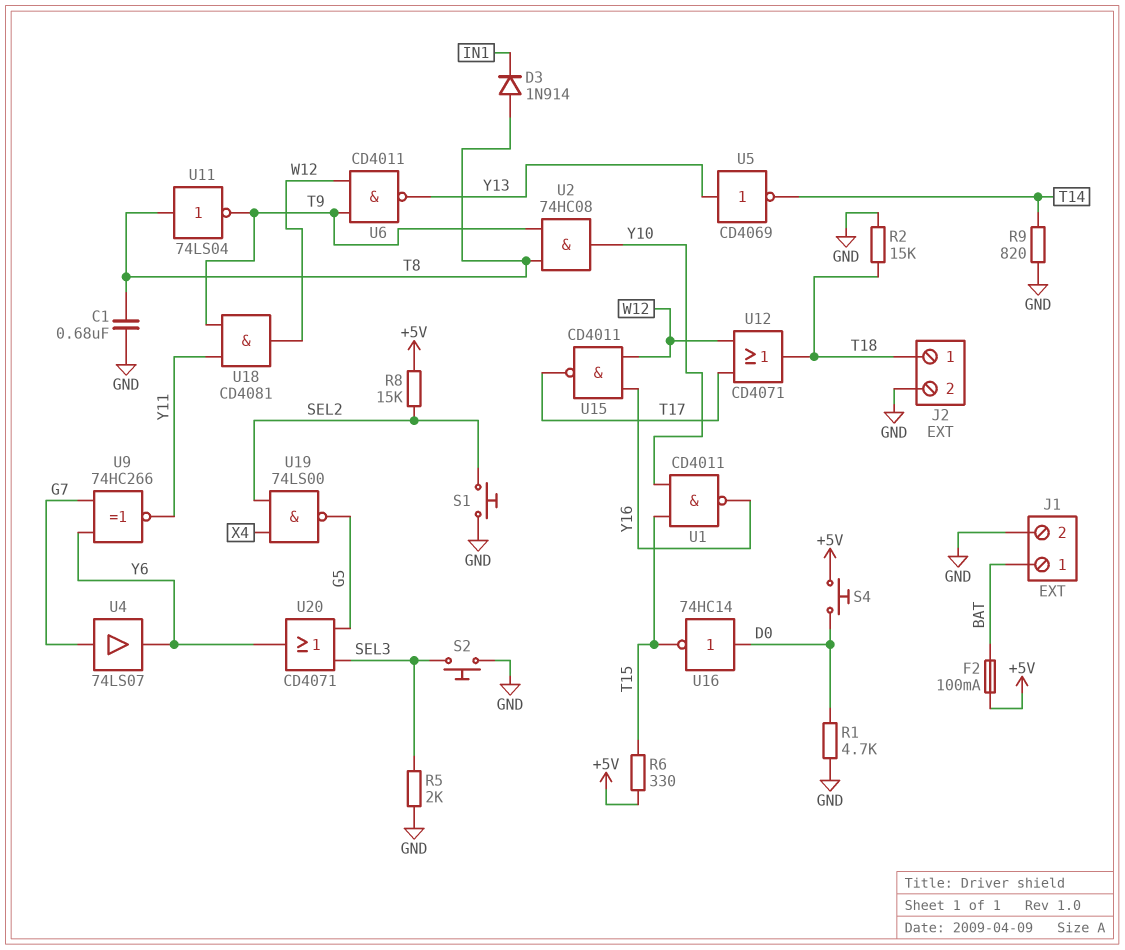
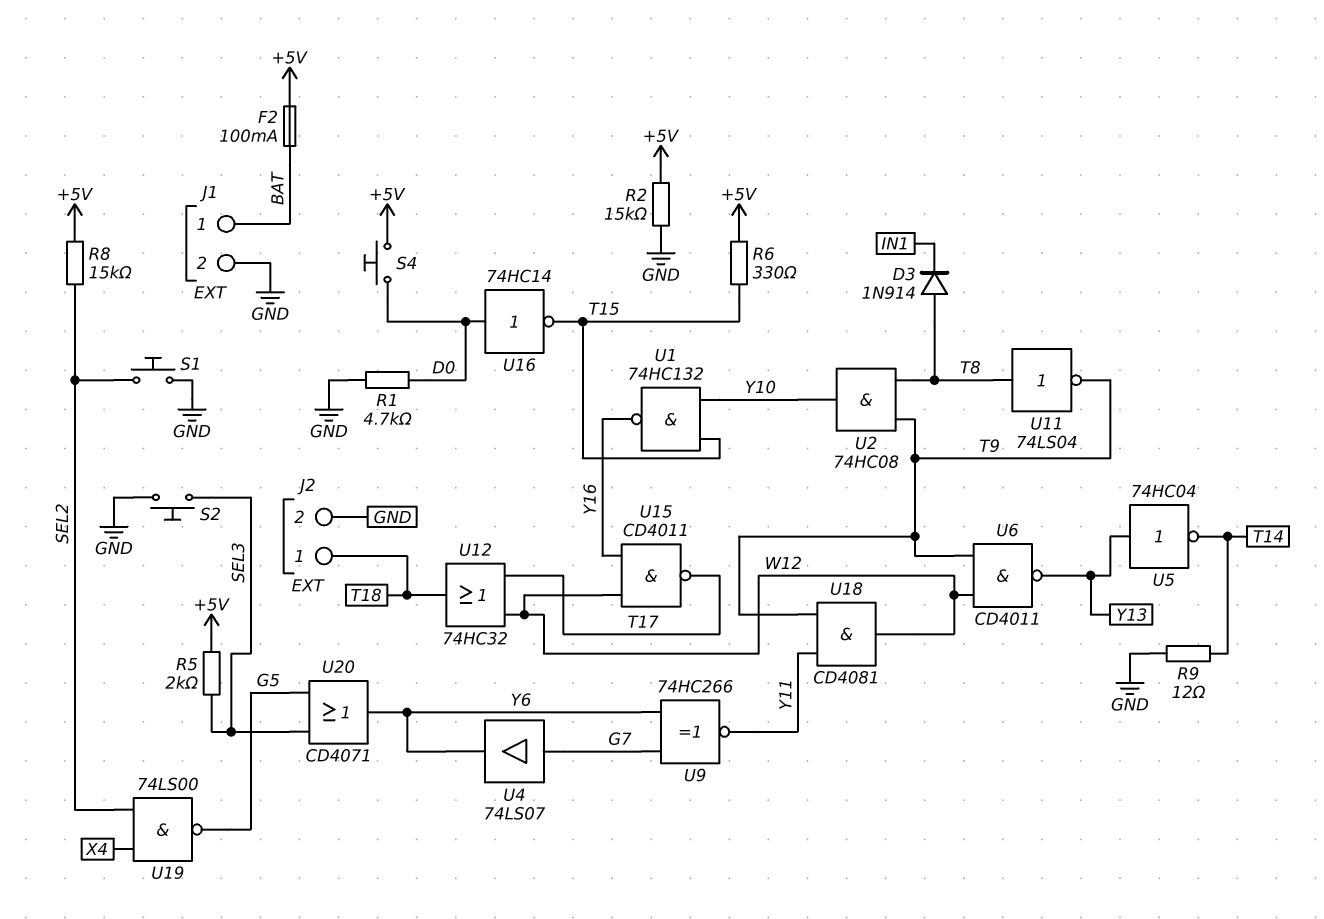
C1: 680nF (GND, T8) -> none
R2: 15k (GND, T18) -> 15k (+5V, GND)
R5: 2k (GND, SEL3) -> 2k (+5V, SEL3)
R9: 820 (GND, T14) -> 12 (GND, T14)
U1: NAND CD4011 (in T15, in Y10, out Y16) -> NAND 74HC132 (in T15, in Y10, out Y16)
U5: NOT CD4069 (in Y13, out T14) -> NOT 74HC04 (in Y13, out T14)
U12: OR CD4071 (in T17, in W12, out T18) -> OR 74HC32 (in T17, in W12, out T18)

